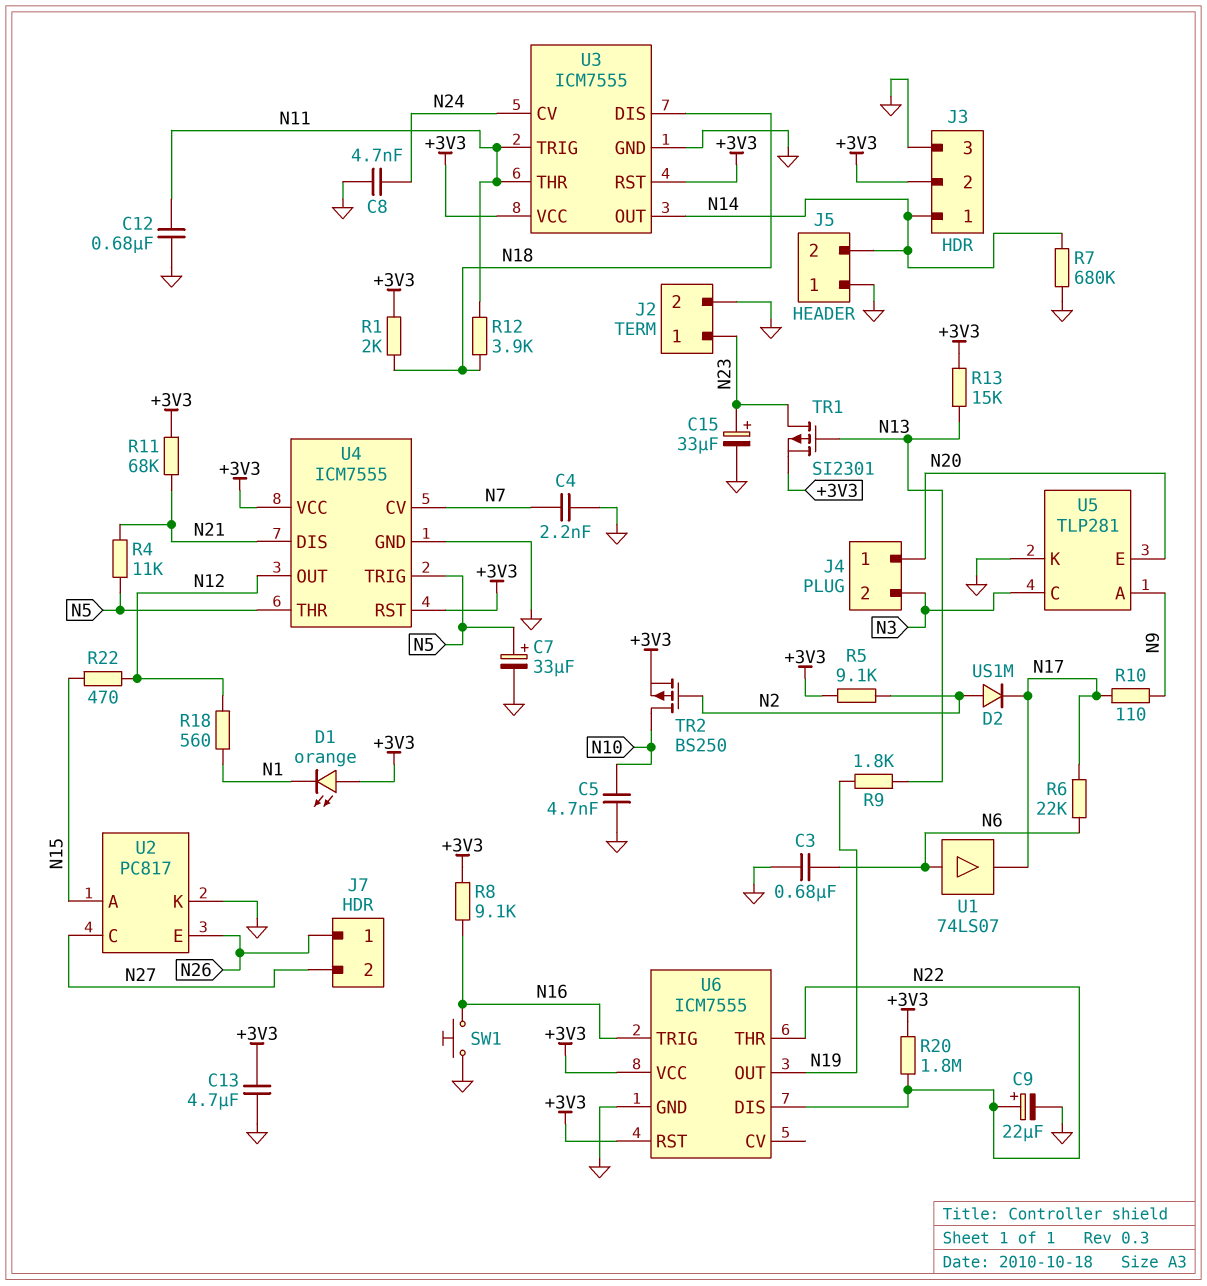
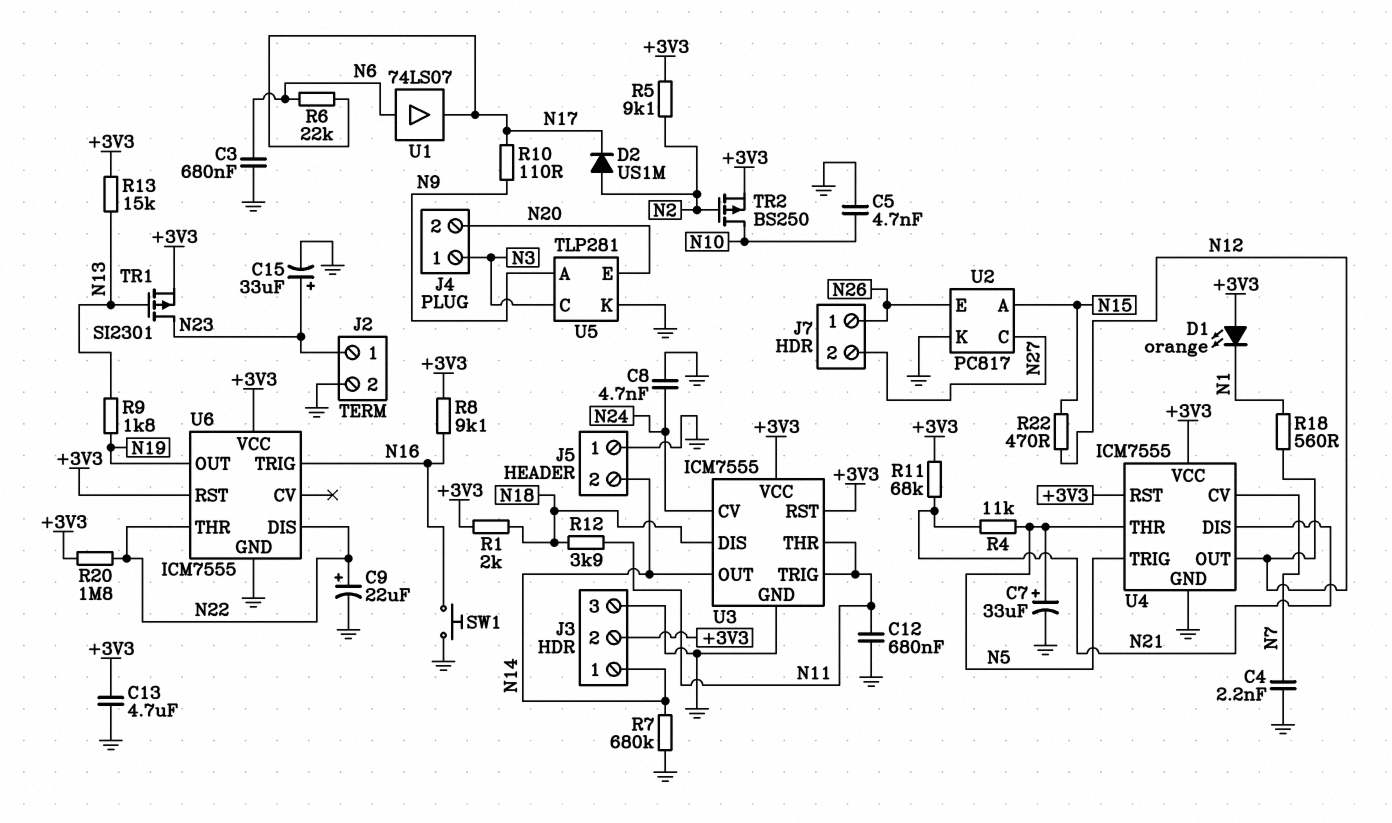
J4 pin 1: N20 -> N3
J4 pin 2: N3 -> N20

